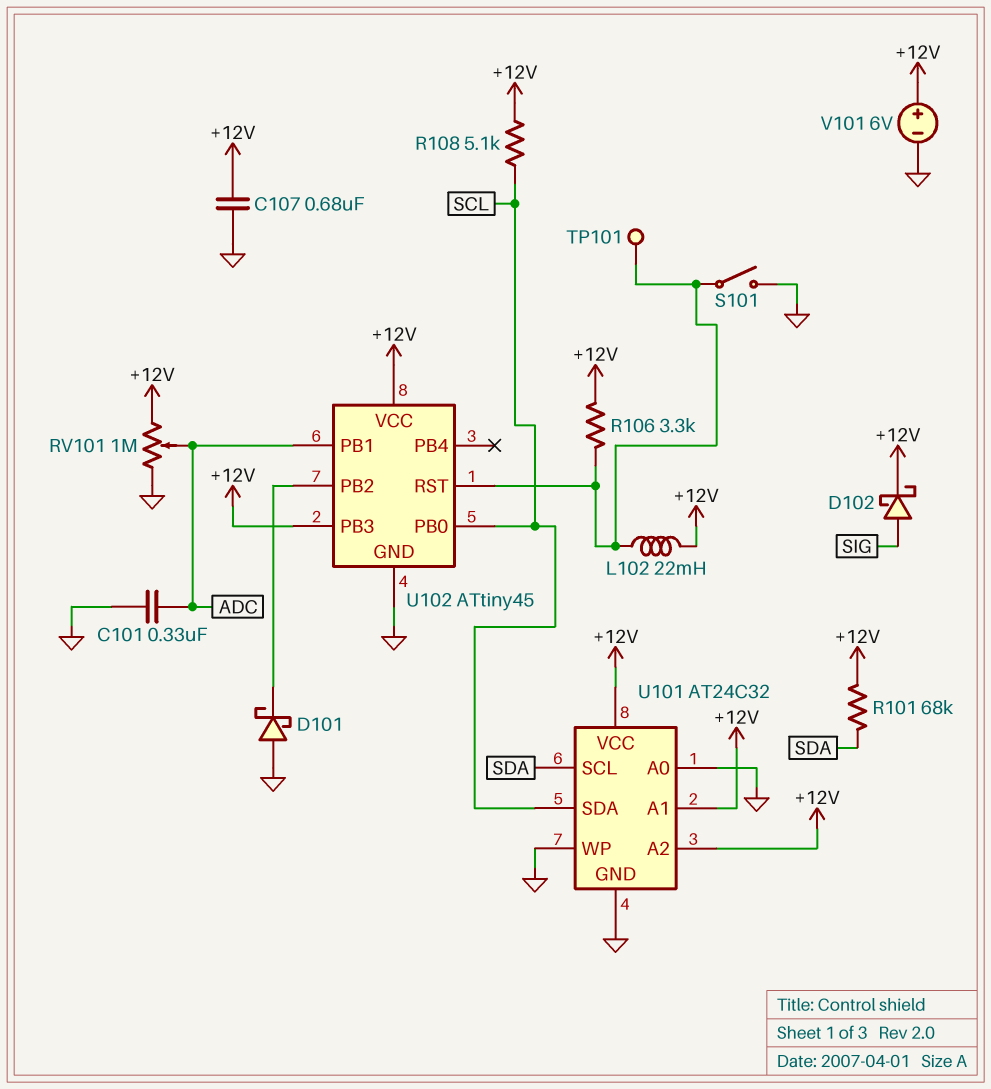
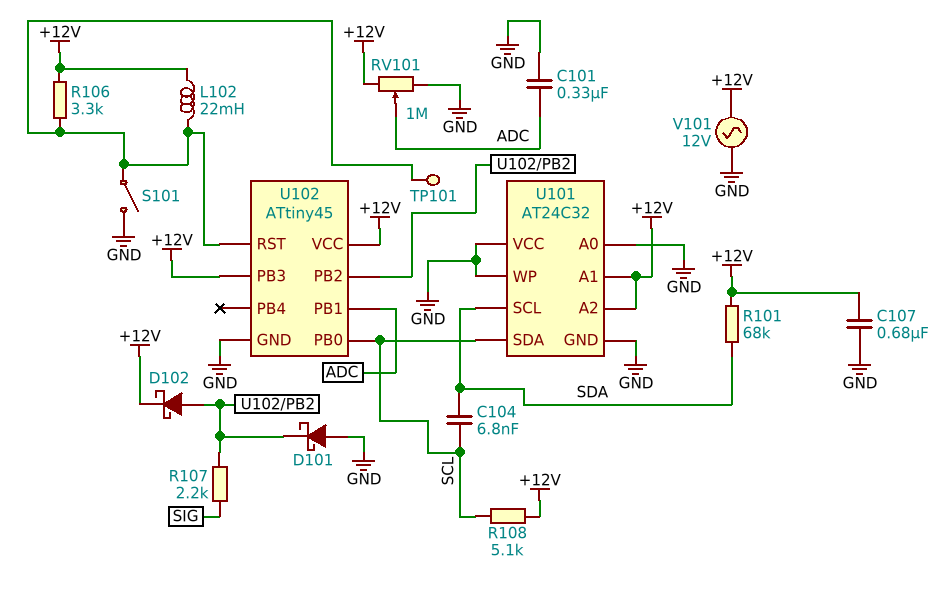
C104: none -> 6.8nF (SCL, SDA)
D102: schottky (A SIG, K +12V) -> schottky (A U102/PB2, K +12V)
R107: none -> 2.2k (SIG, U102/PB2)
U101 pin VCC: +12V -> GND
V101: 6V (plus +12V, minus GND) -> AC 12V (+12V, GND)

